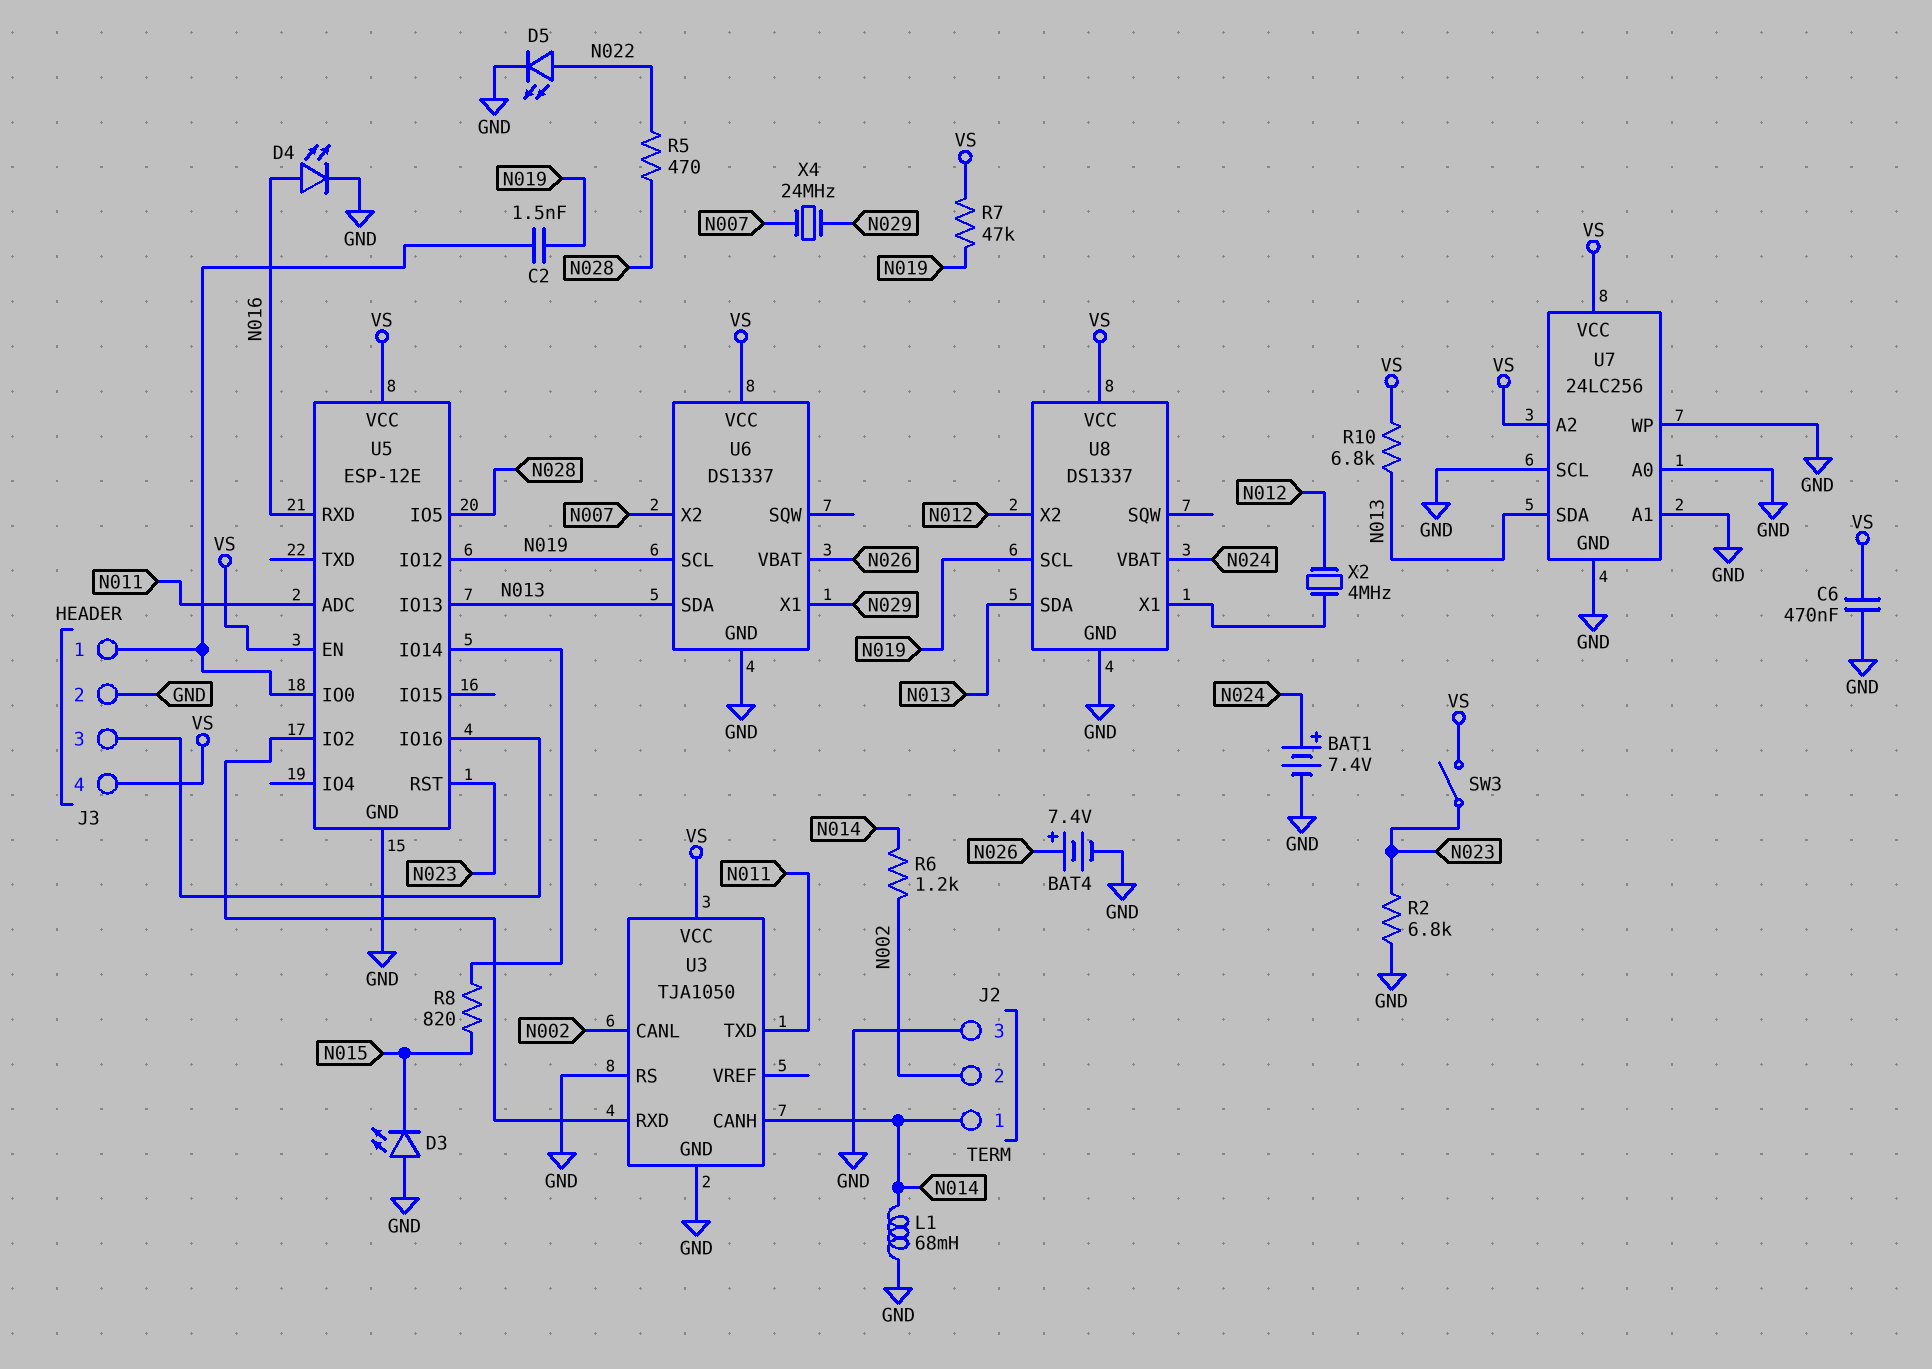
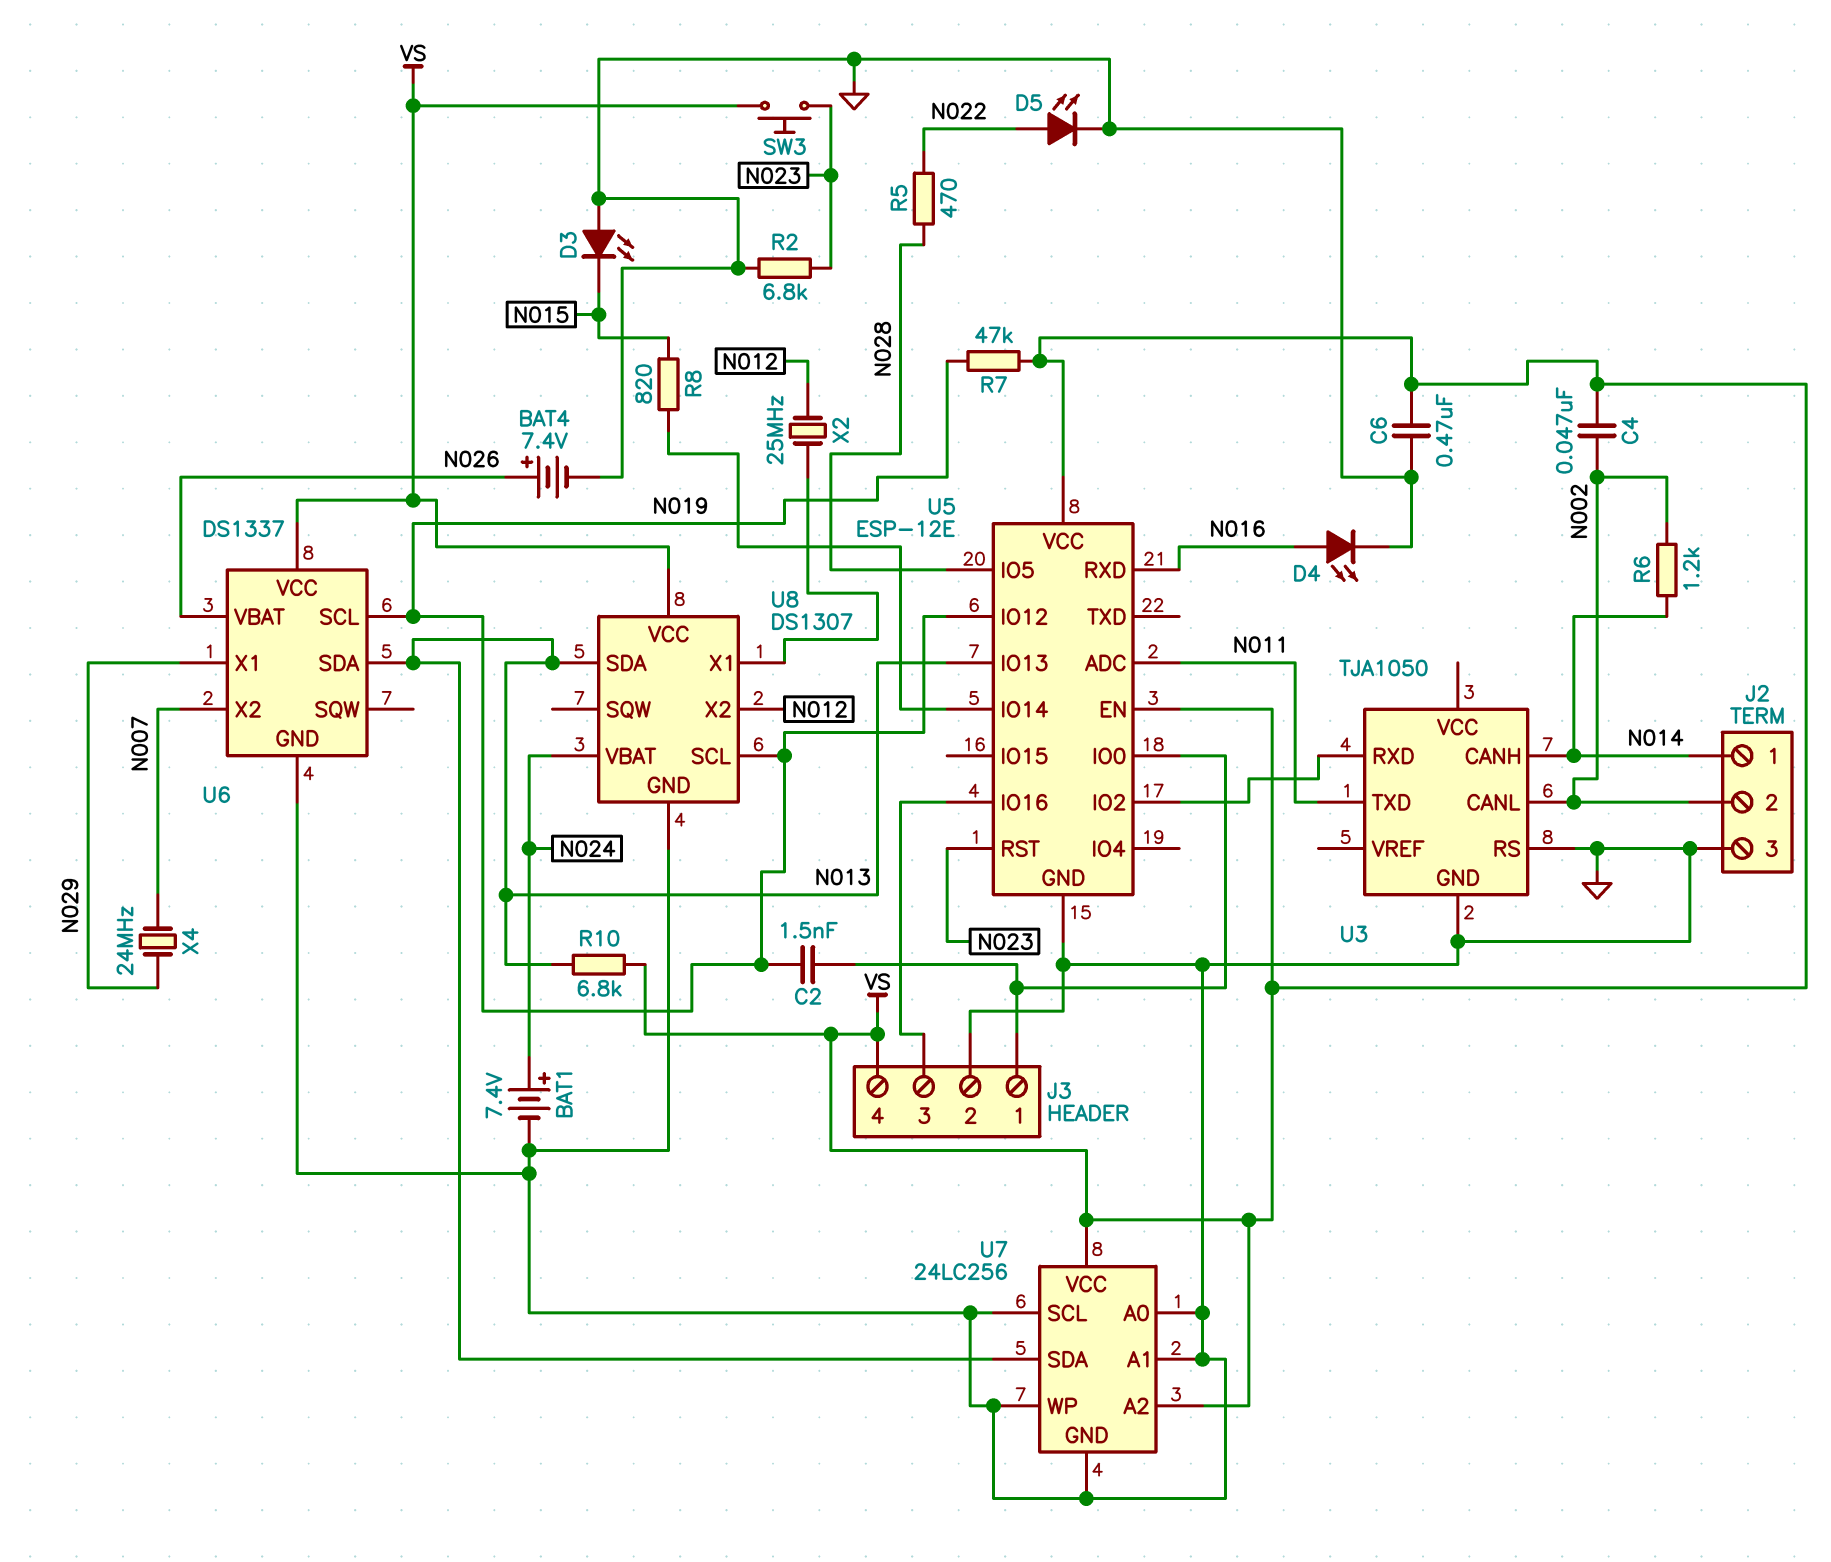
C4: none -> 47nF (N002, VS)
L1: 68mH (GND, N014) -> none
SW3: switch (N023, VS) -> button (N023, VS)
U3 pin VCC: VS -> none
U8: DS1337 -> DS1307
X2: 4MHz (N012, U8/X1) -> 25MHz (N012, U8/X1)

